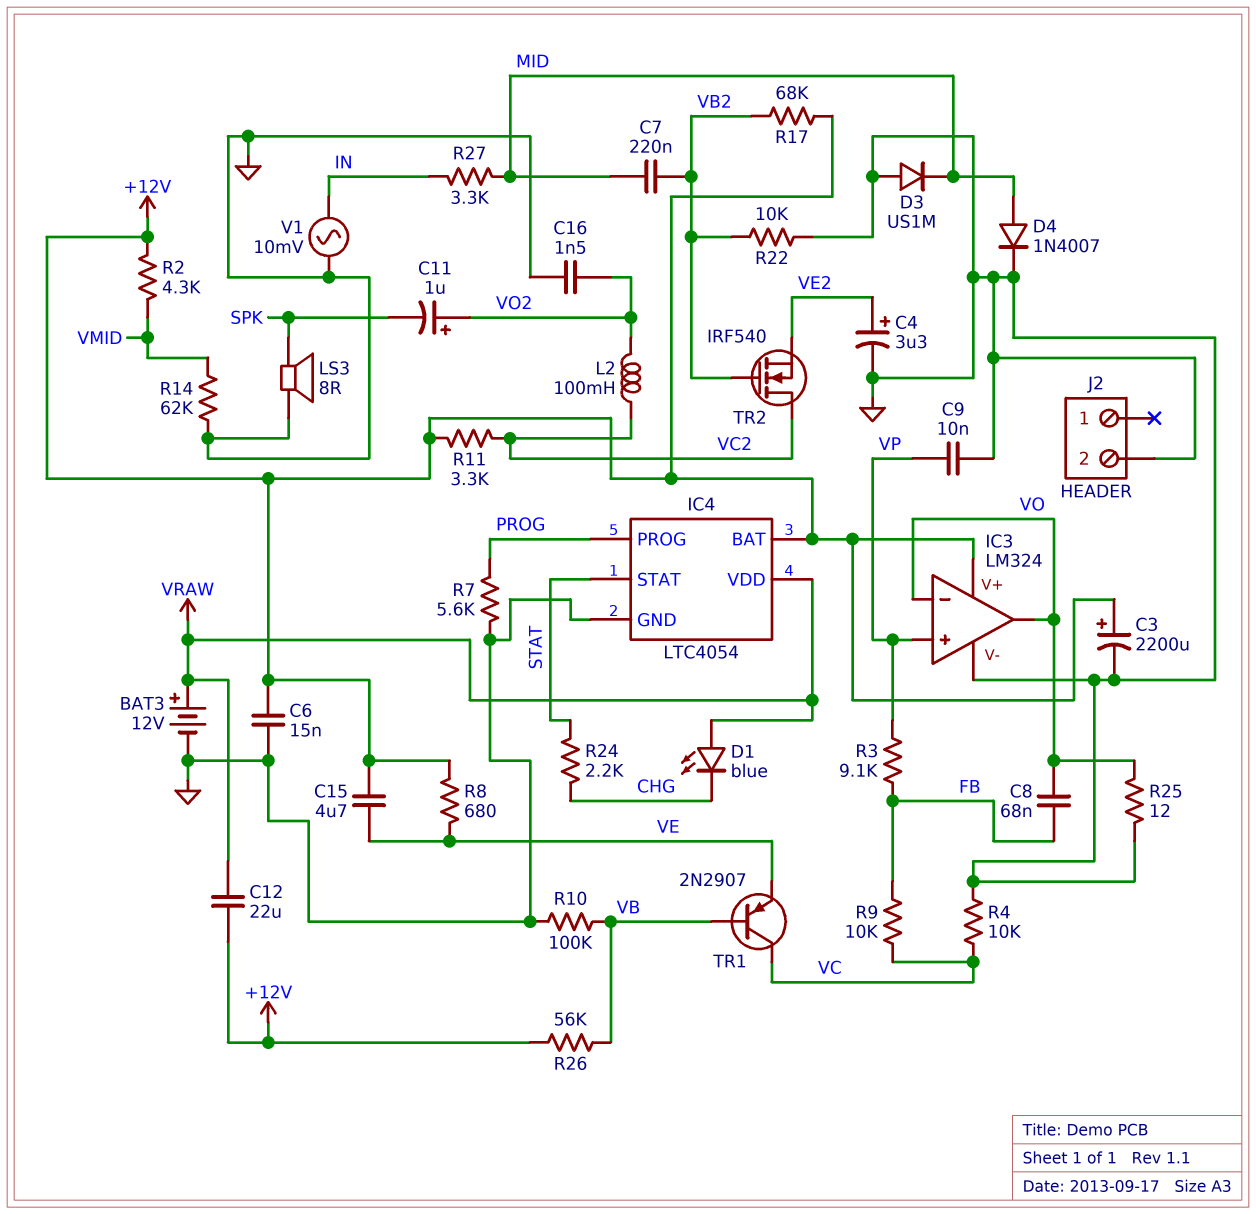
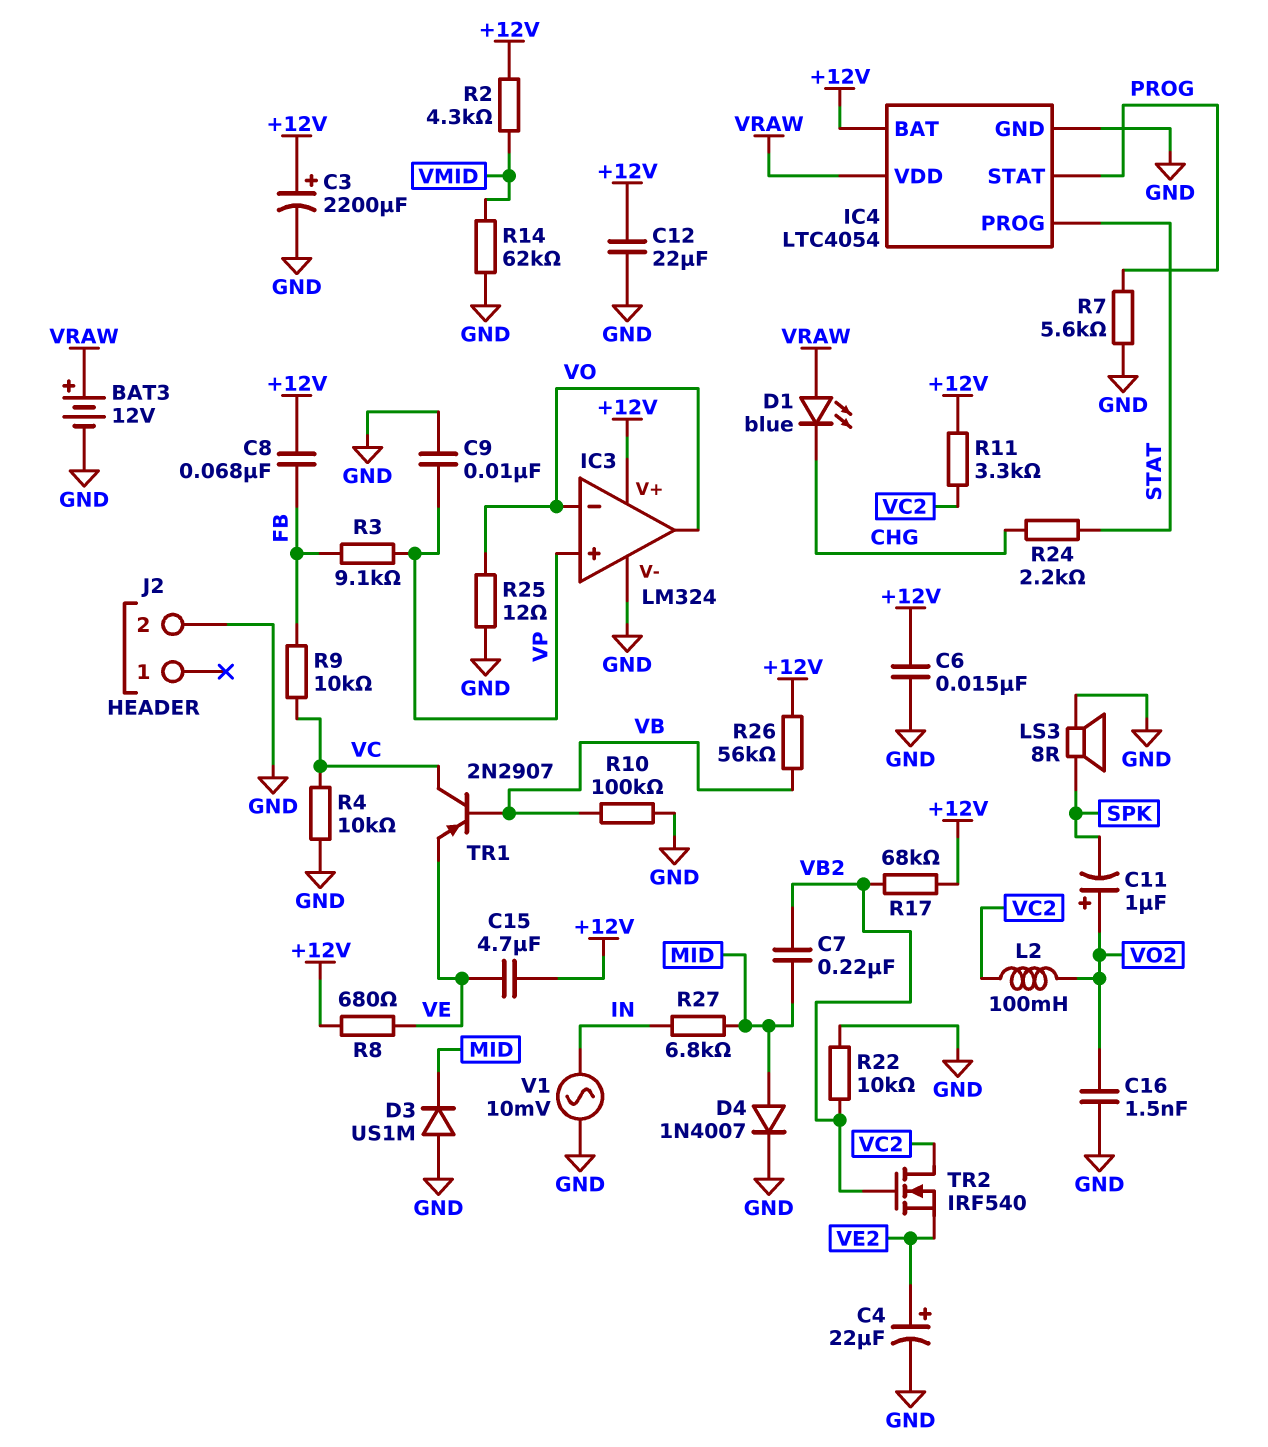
C4: 3.3uF (plus VE2, minus GND) -> 22uF (plus VE2, minus GND)
C8: 68nF (FB, VO) -> 68nF (+12V, FB)
C12: 22uF (+12V, VRAW) -> 22uF (+12V, GND)
IC4 pin PROG: PROG -> STAT
IC4 pin STAT: STAT -> PROG
R27: 3.3k (IN, MID) -> 6.8k (IN, MID)

